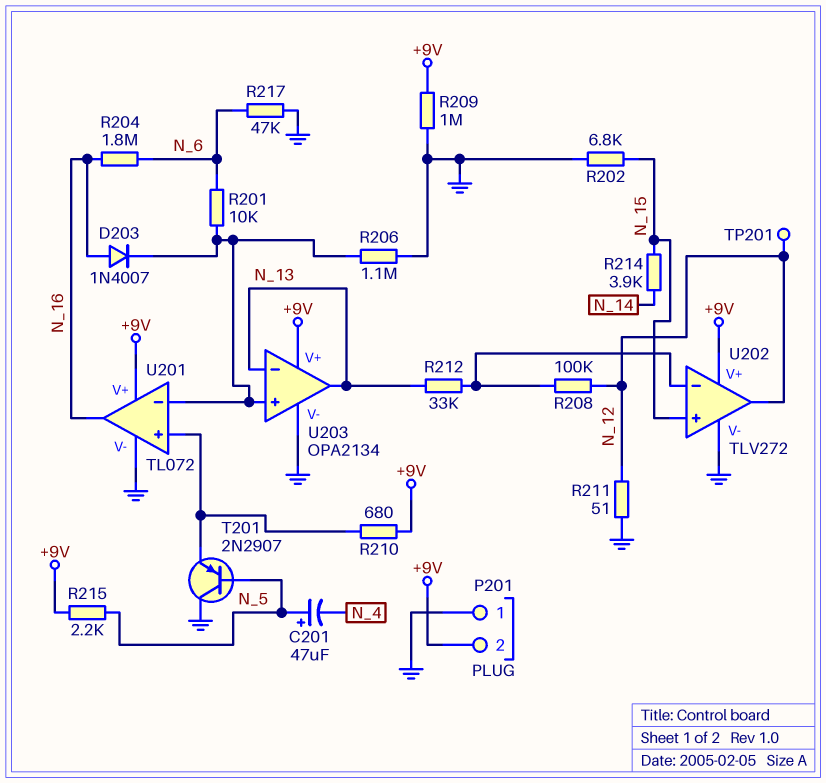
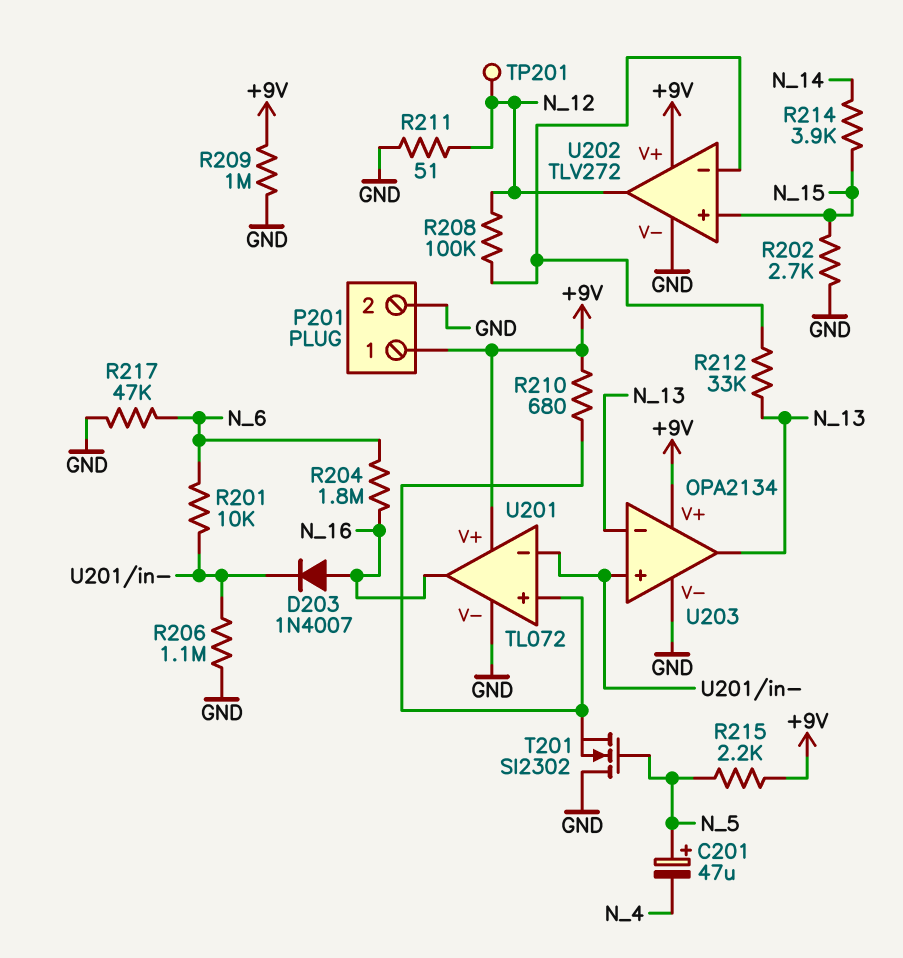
P201 pin 1: GND -> +9V
P201 pin 2: +9V -> GND
R202: 6.8k (GND, N_15) -> 2.7k (GND, N_15)
T201: PNP 2N2907 (B N_5, C GND, E U201/in+) -> NMOS SI2302 (G N_5, D GND, S U201/in+)

